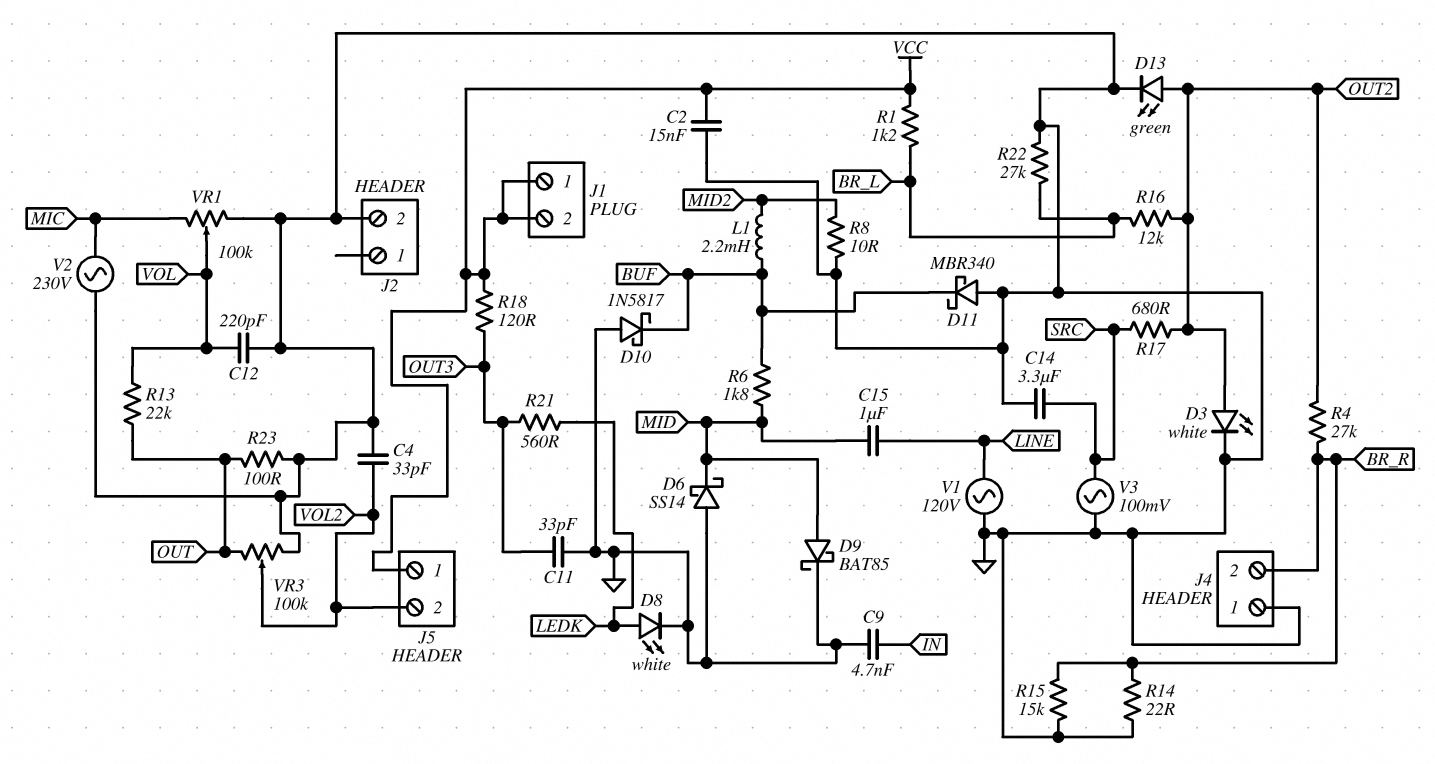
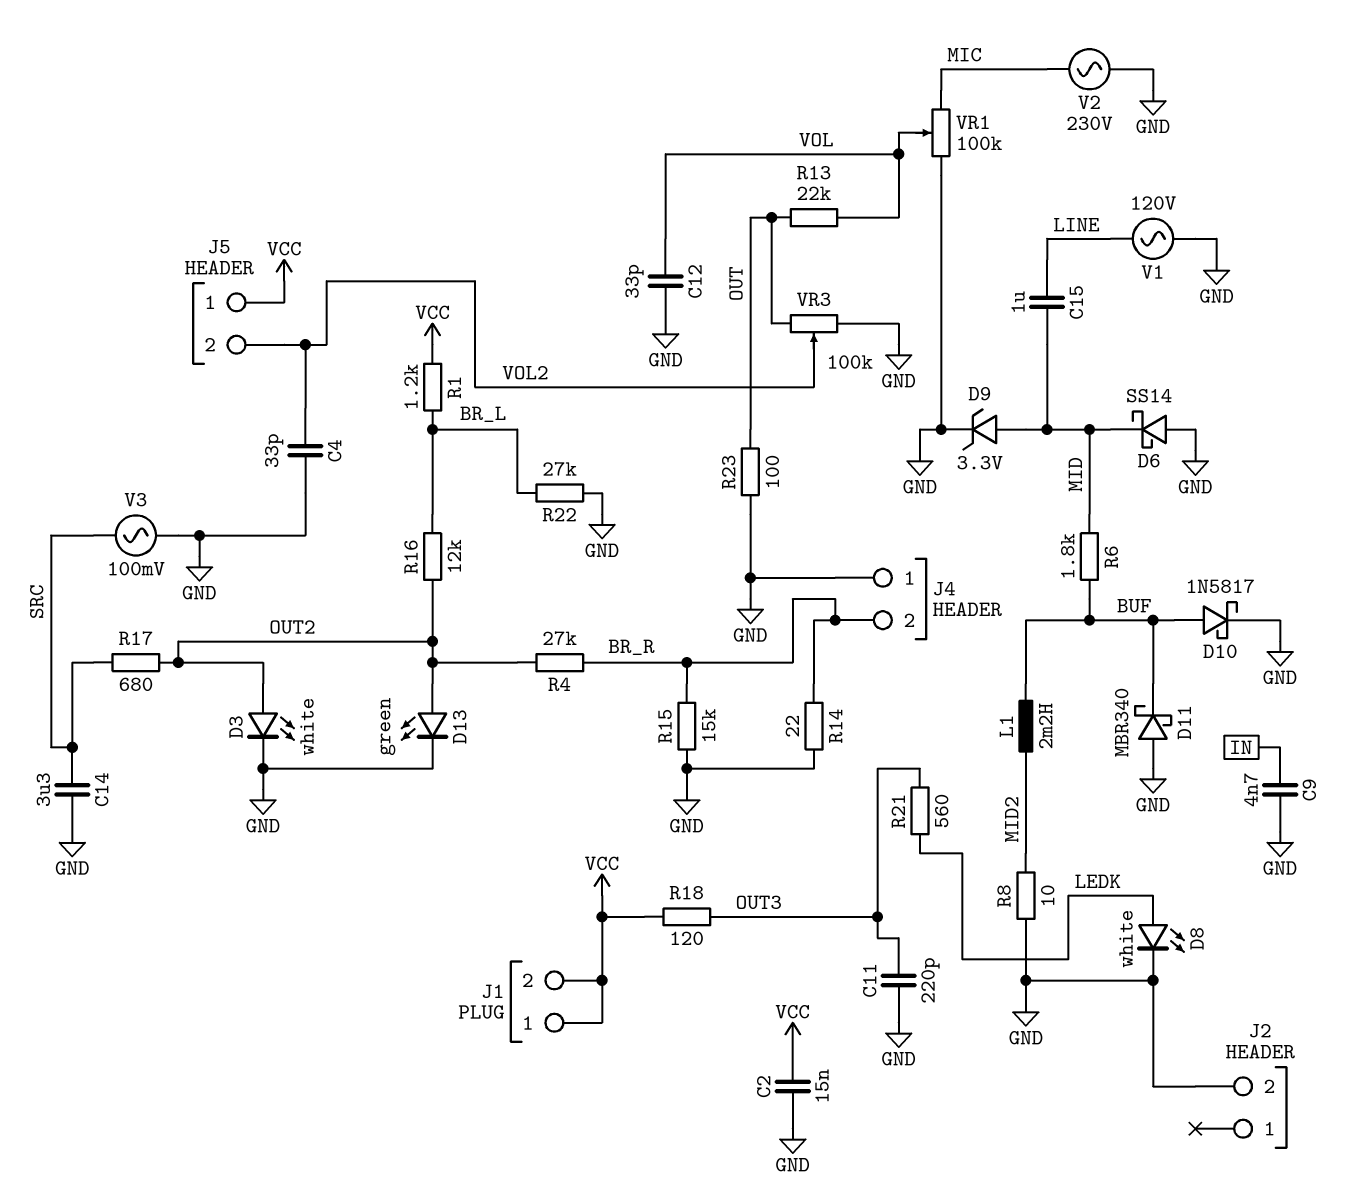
C11: 33pF (GND, OUT3) -> 220pF (GND, OUT3)
C12: 220pF (GND, VOL) -> 33pF (GND, VOL)
D9: schottky BAT85 (A MID, K GND) -> zener 3.3V (A MID, K GND)
D10: schottky 1N5817 (A GND, K BUF) -> schottky 1N5817 (A BUF, K GND)

